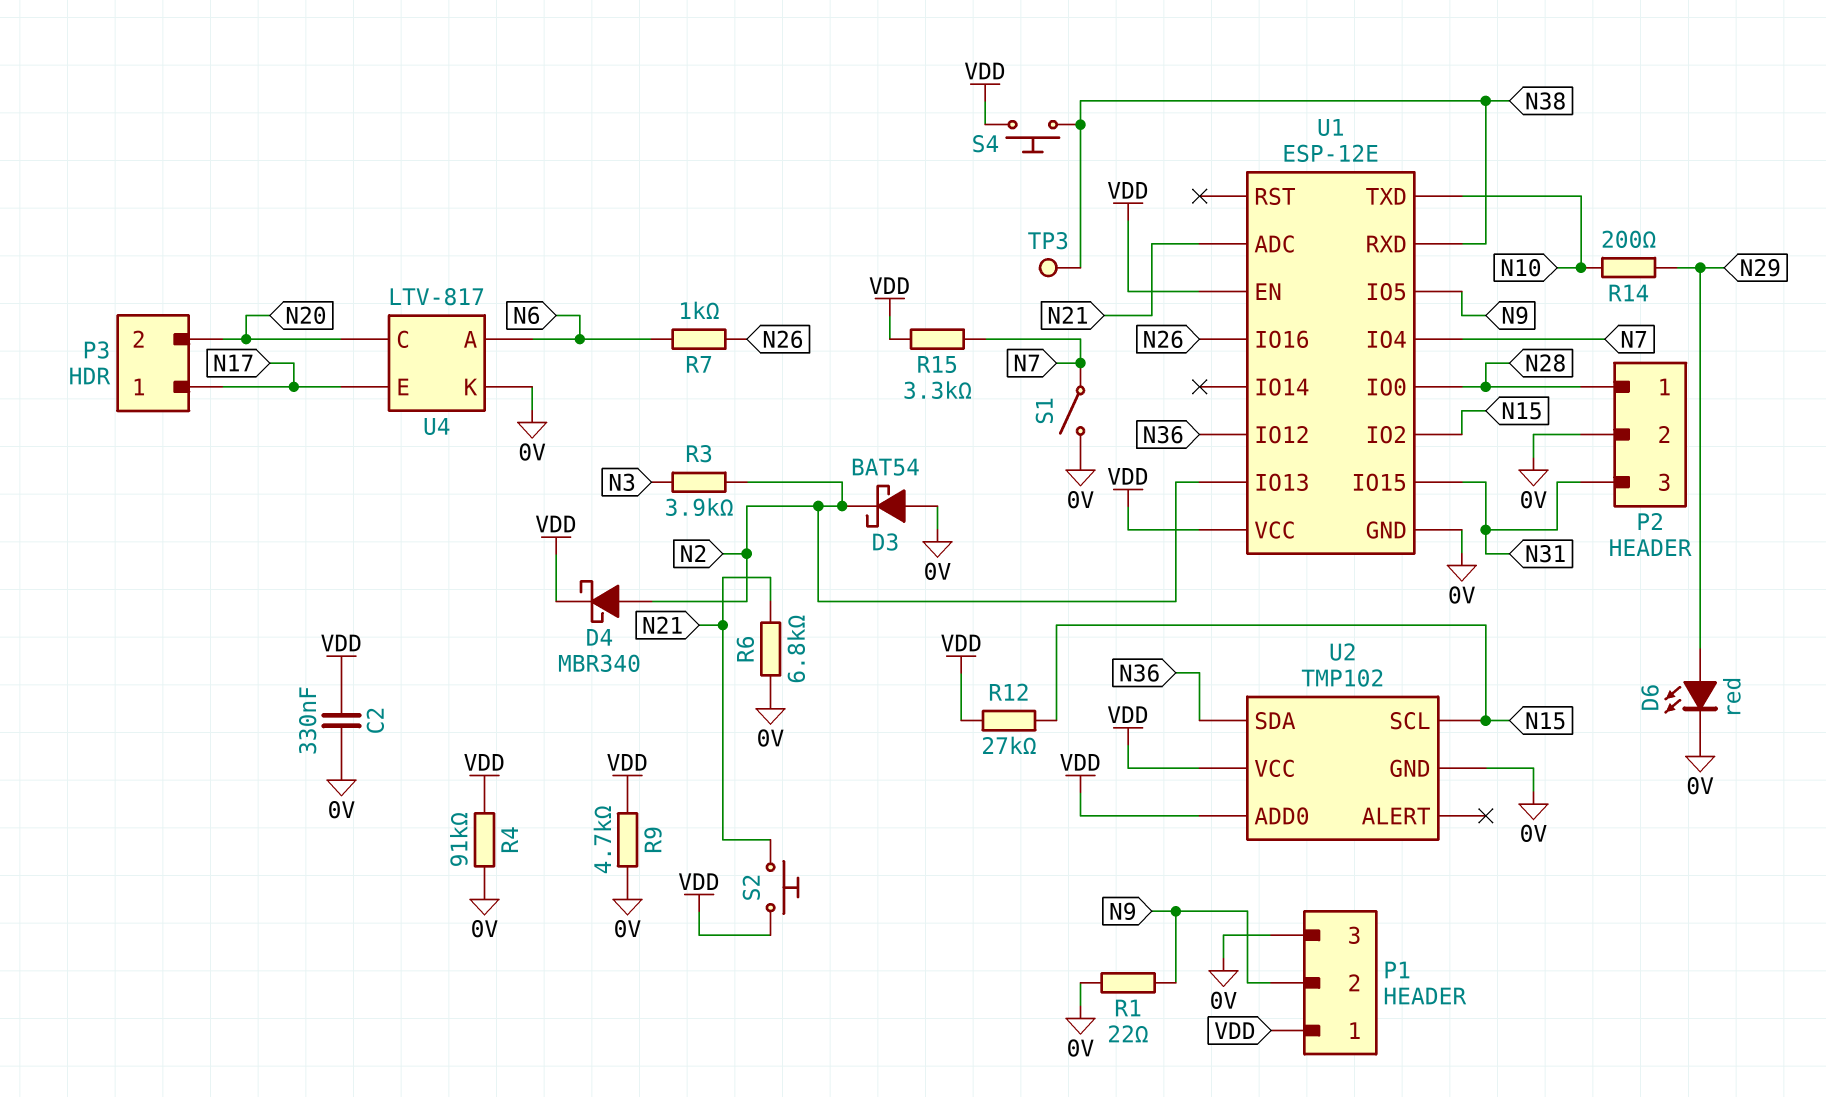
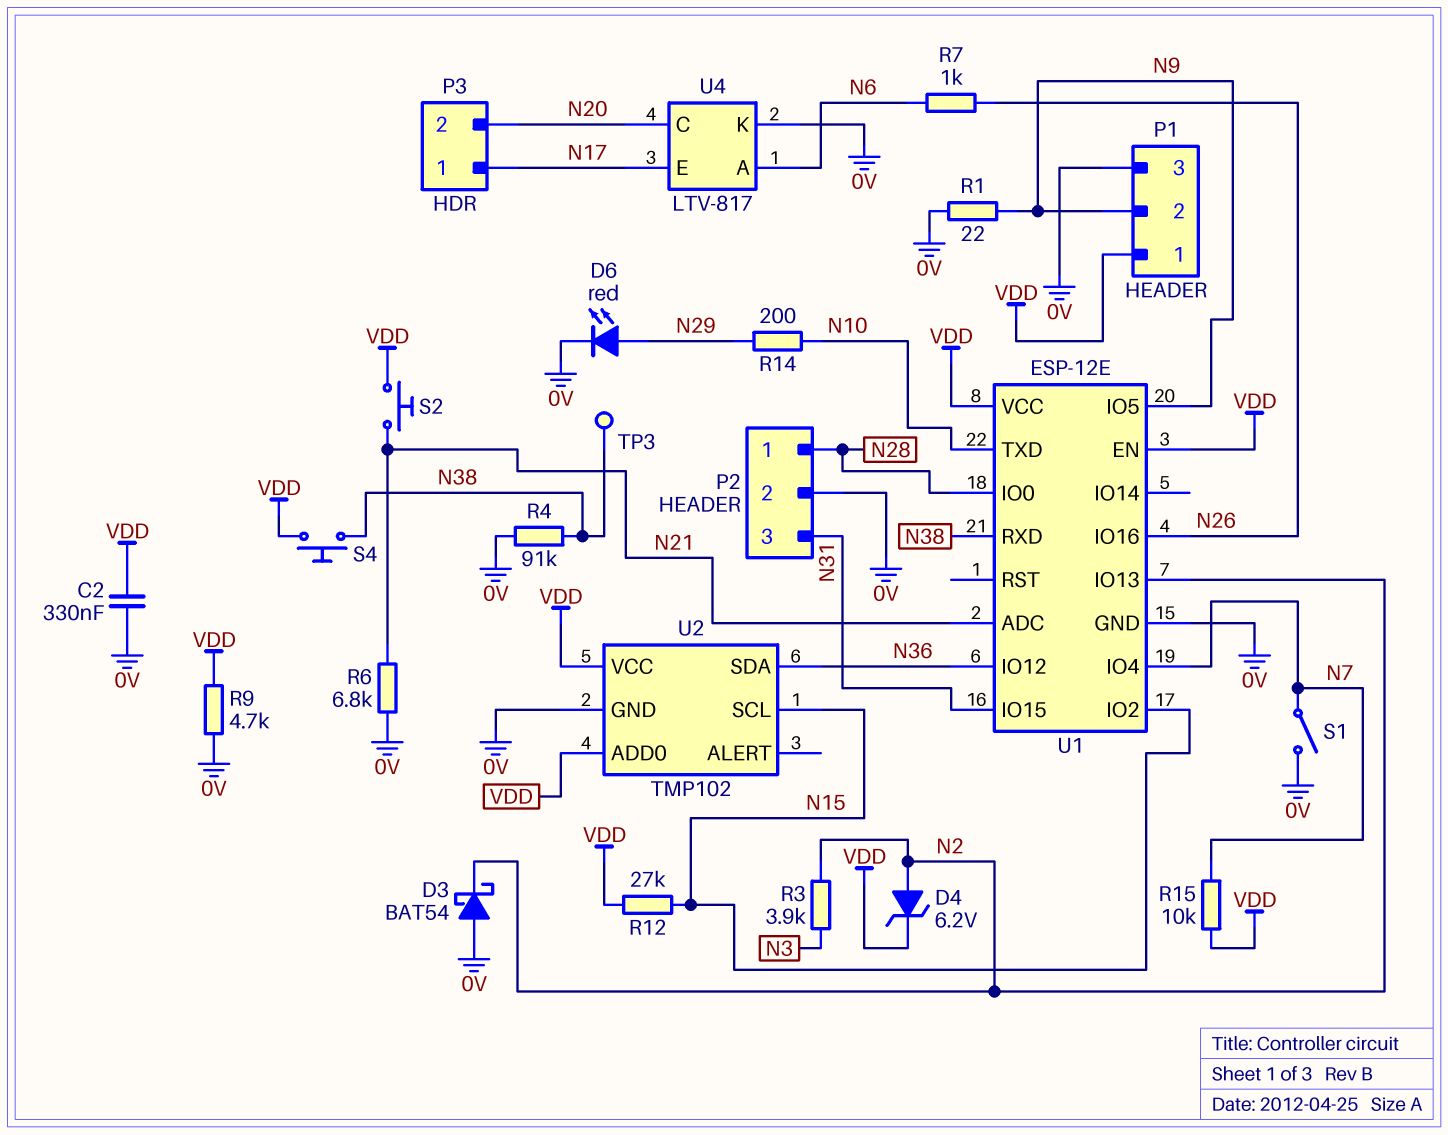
D4: schottky MBR340 (A N2, K VDD) -> zener 6.2V (A N2, K VDD)
R4: 91k (0V, VDD) -> 91k (0V, N38)
R15: 3.3k (N7, VDD) -> 10k (N7, VDD)

